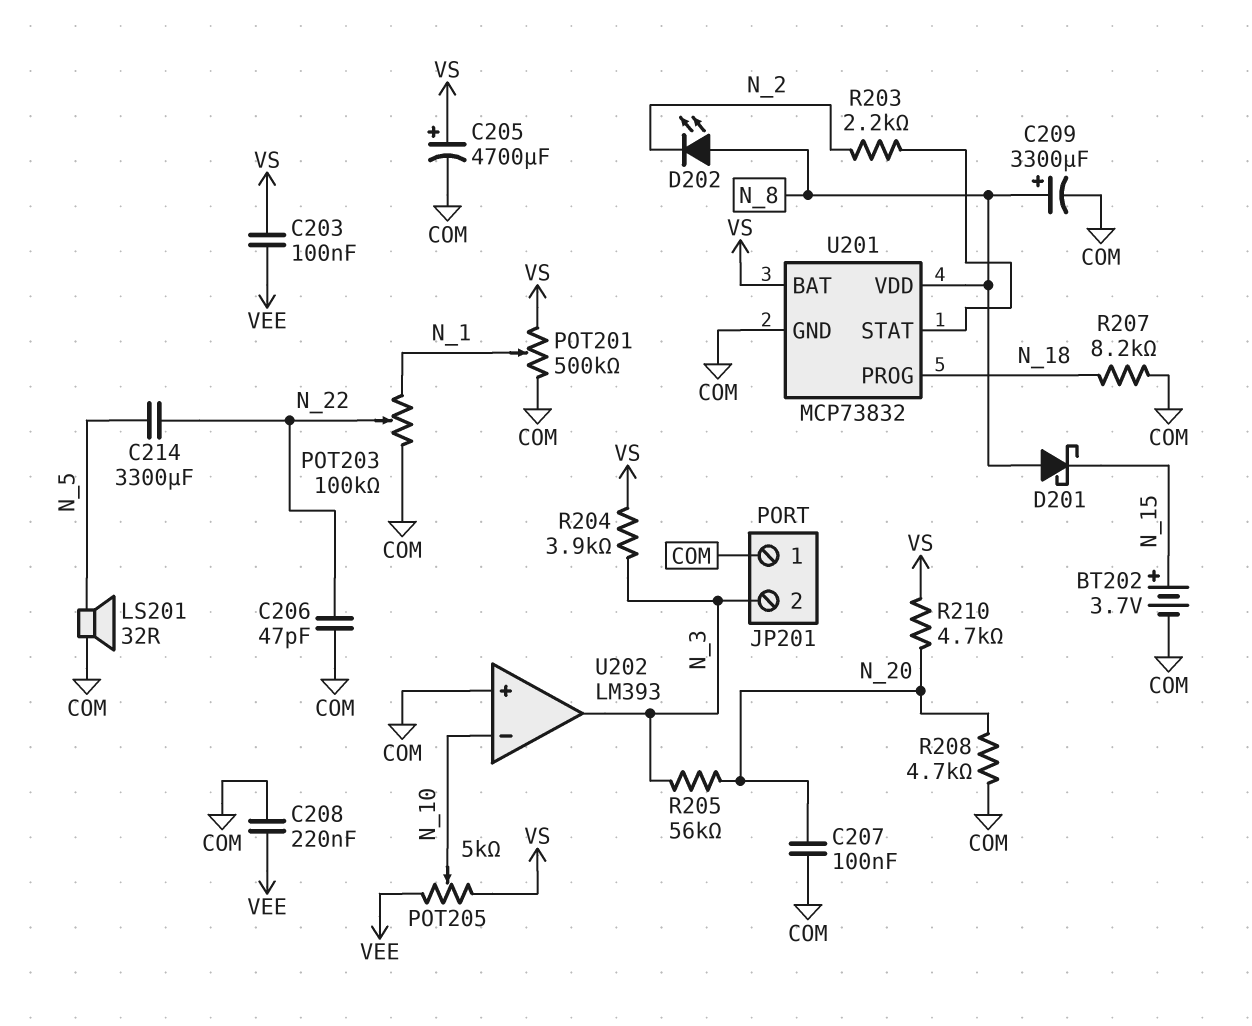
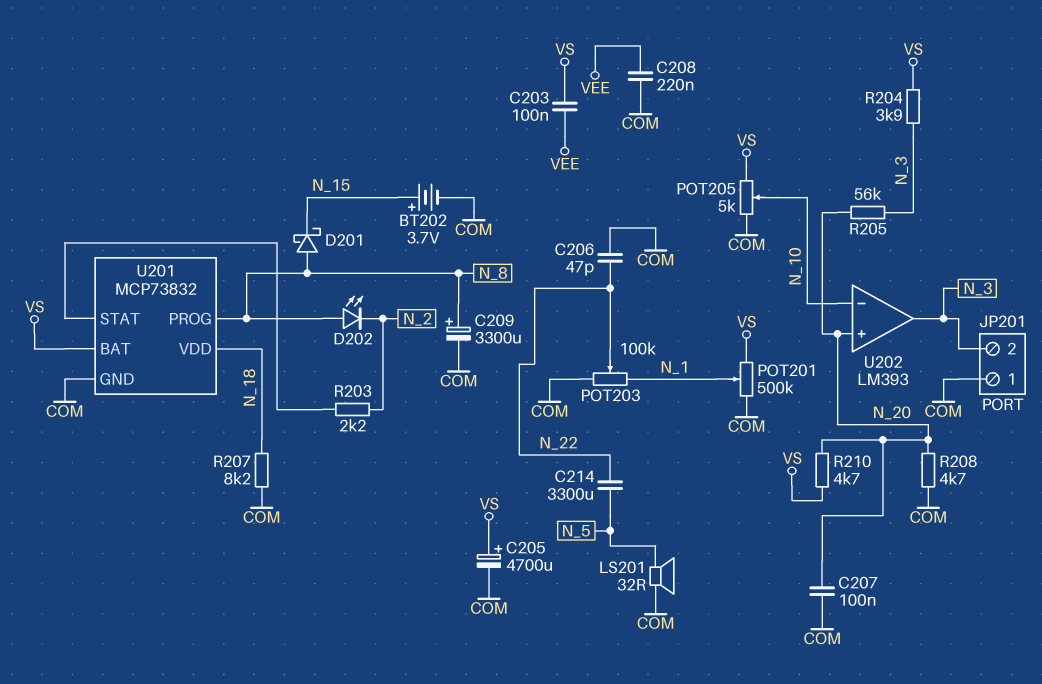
POT205: 5k (VEE, VS, wiper N_10) -> 5k (COM, VS, wiper N_10)
U201 pin PROG: N_18 -> N_8
U201 pin VDD: N_8 -> N_18
U202 pin in+: COM -> N_20

